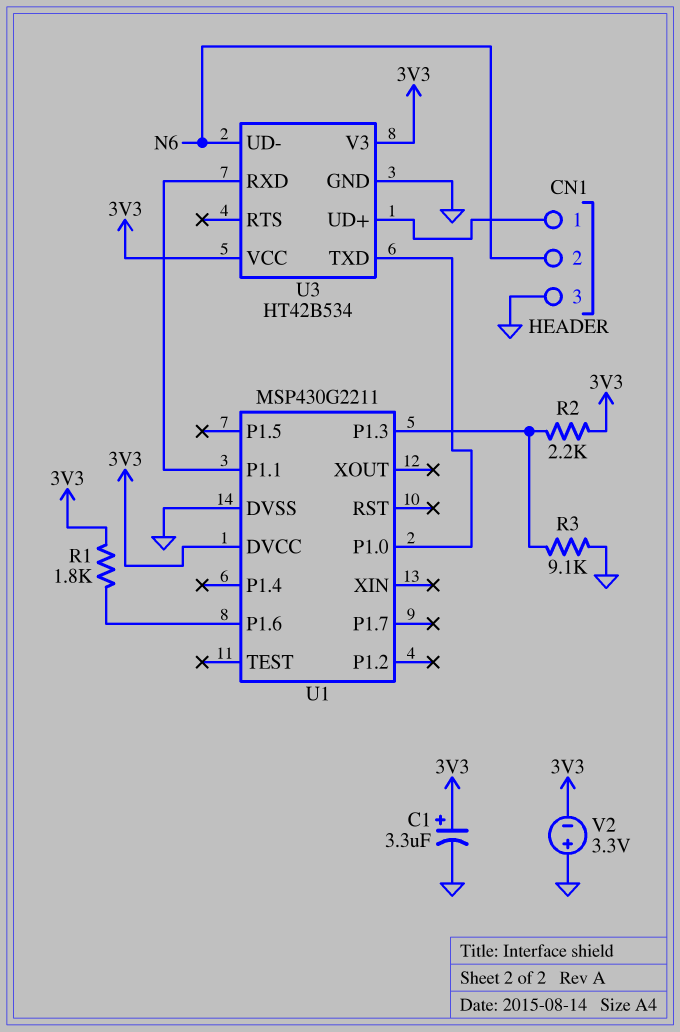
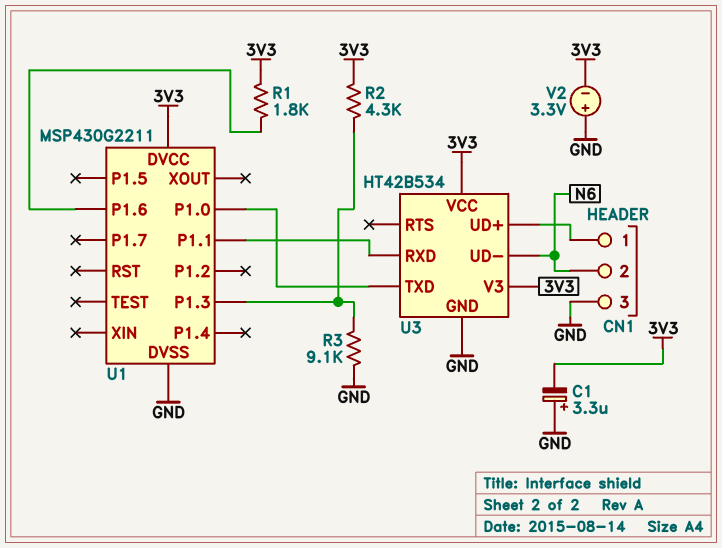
C1: 3.3uF (plus 3V3, minus GND) -> 3.3uF (plus GND, minus 3V3)
R2: 2.2k (3V3, U1/P1.3) -> 4.3k (3V3, U1/P1.3)

